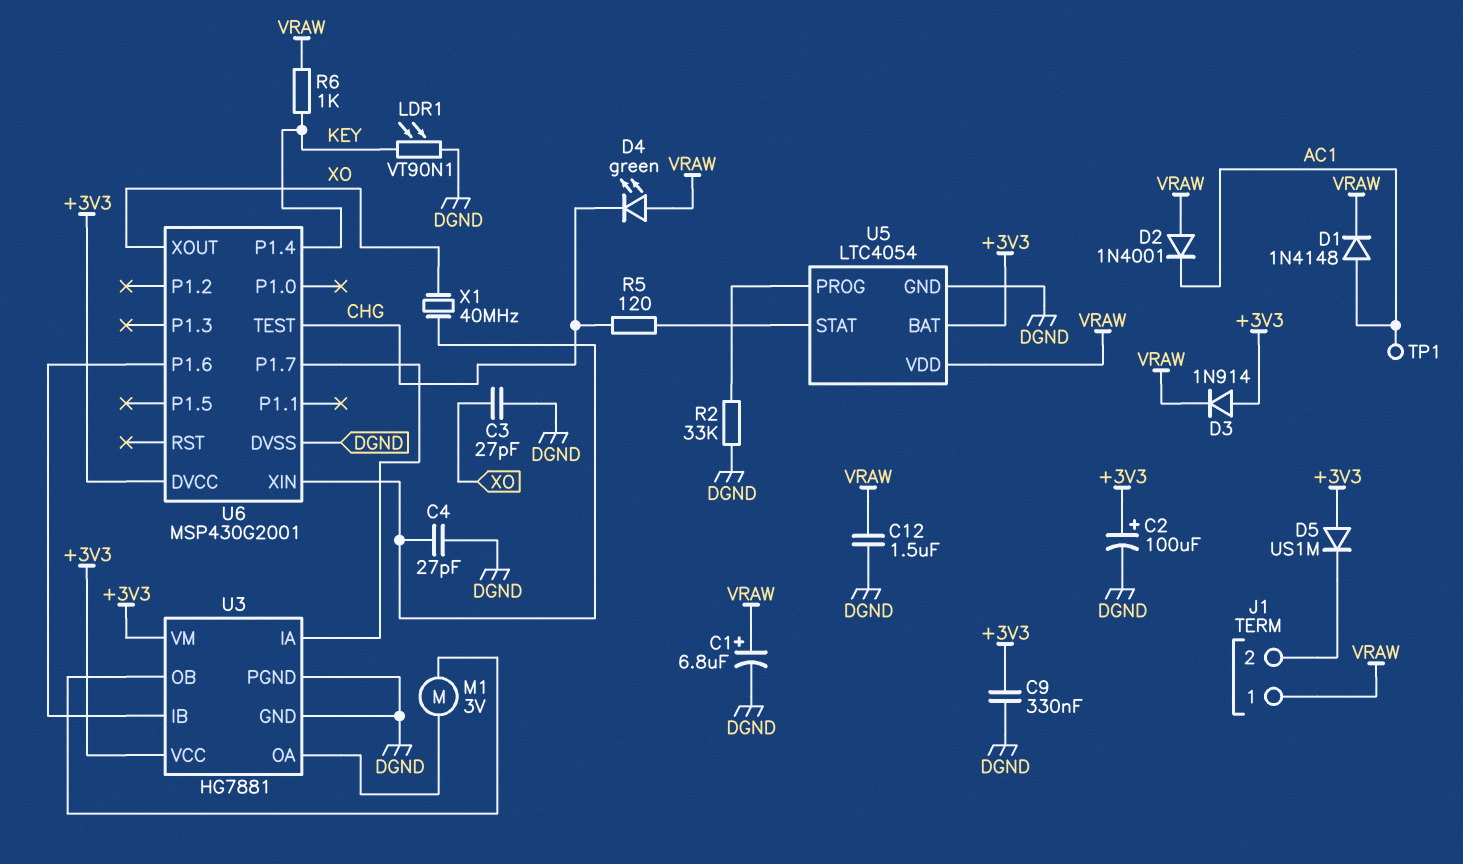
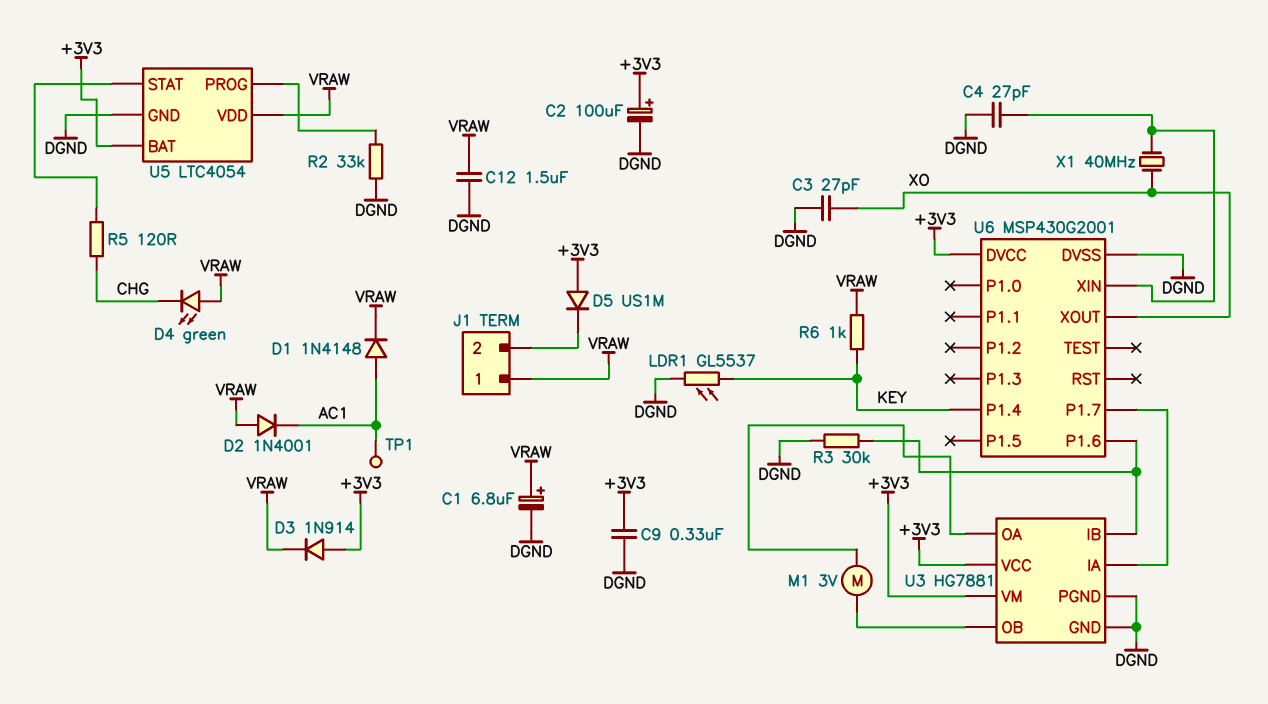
LDR1: VT90N1 (DGND, KEY) -> GL5537 (DGND, KEY)
R3: none -> 30k (DGND, U3/IB)
U6 pin TEST: CHG -> none

